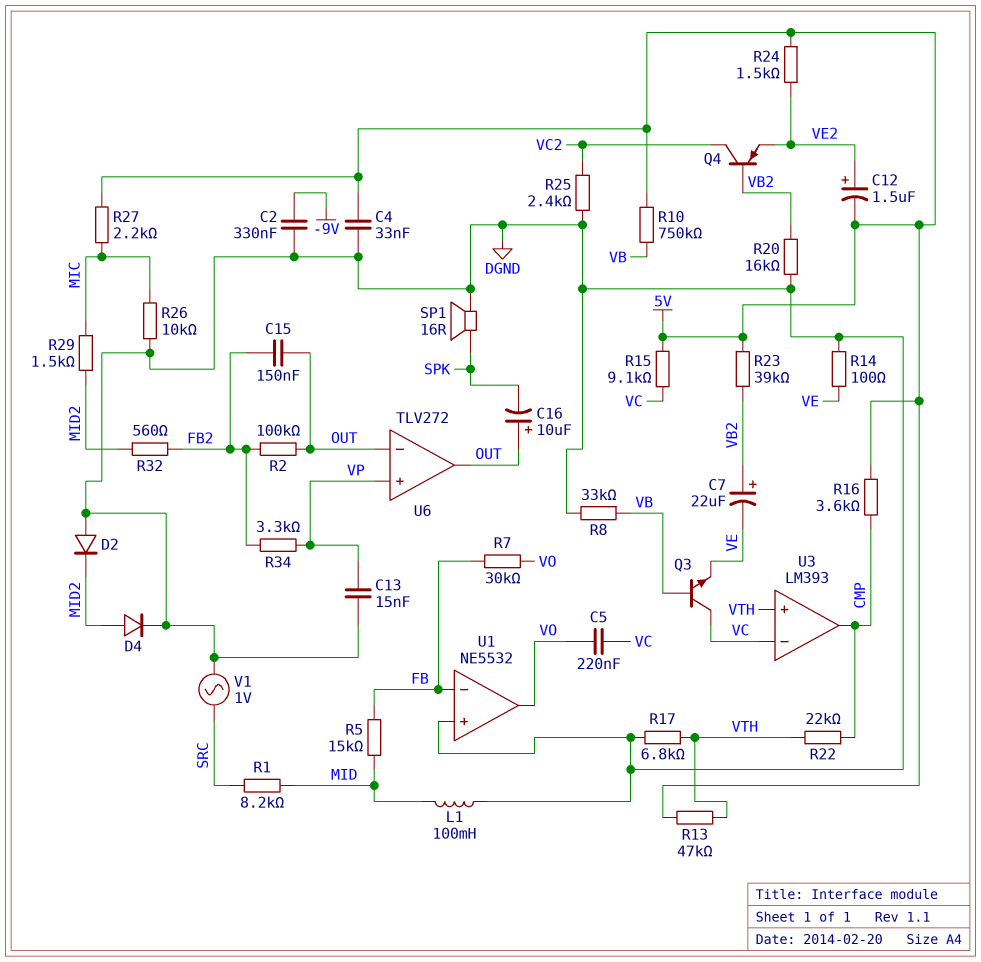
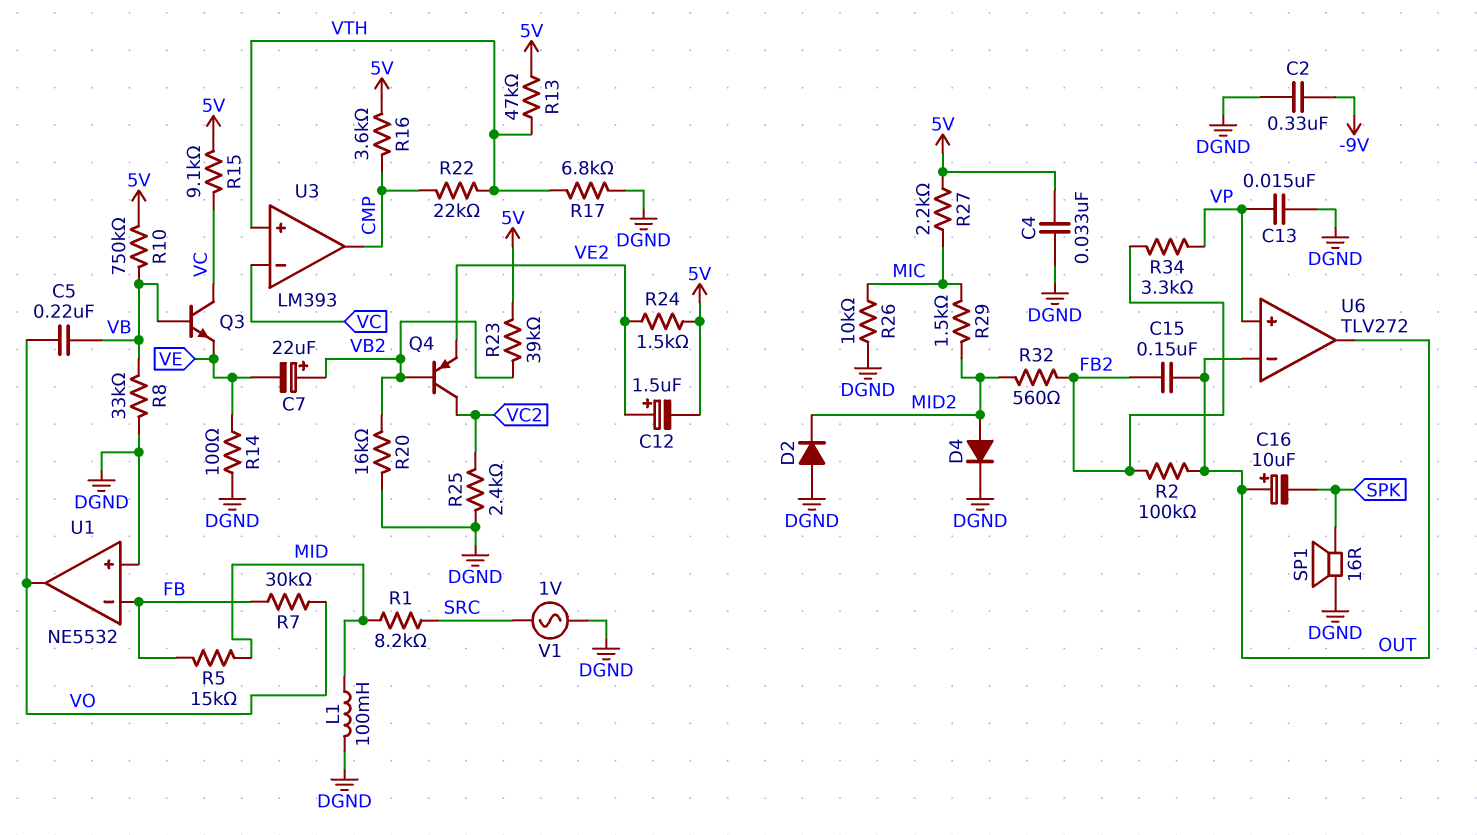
C5: 220nF (VC, VO) -> 220nF (VB, VO)

